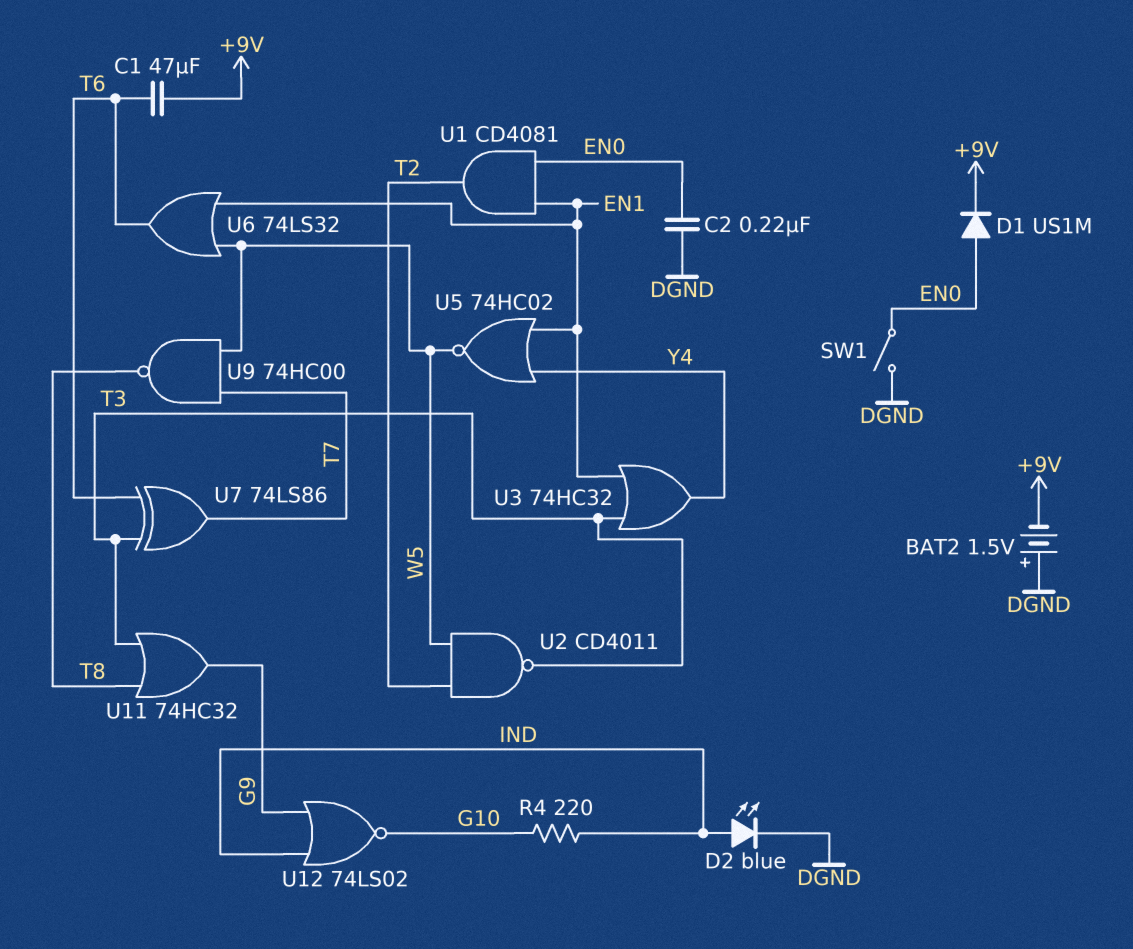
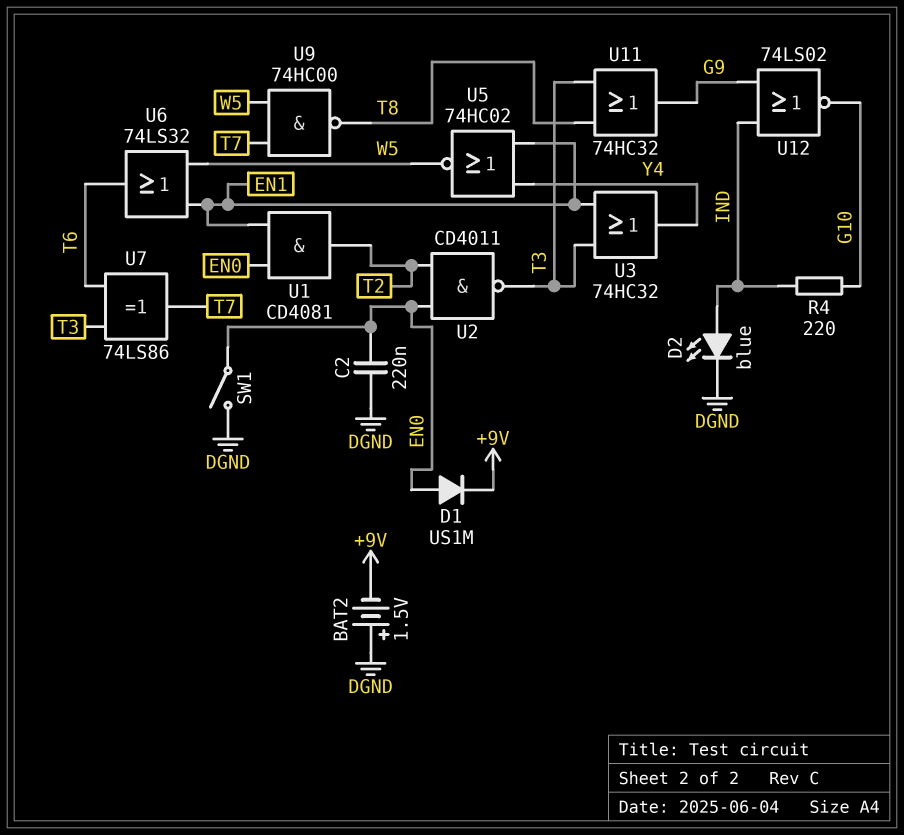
C1: 47uF (+9V, T6) -> none
U2: NAND CD4011 (in T2, in W5, out T3) -> NAND CD4011 (in EN0, in T2, out T3)

